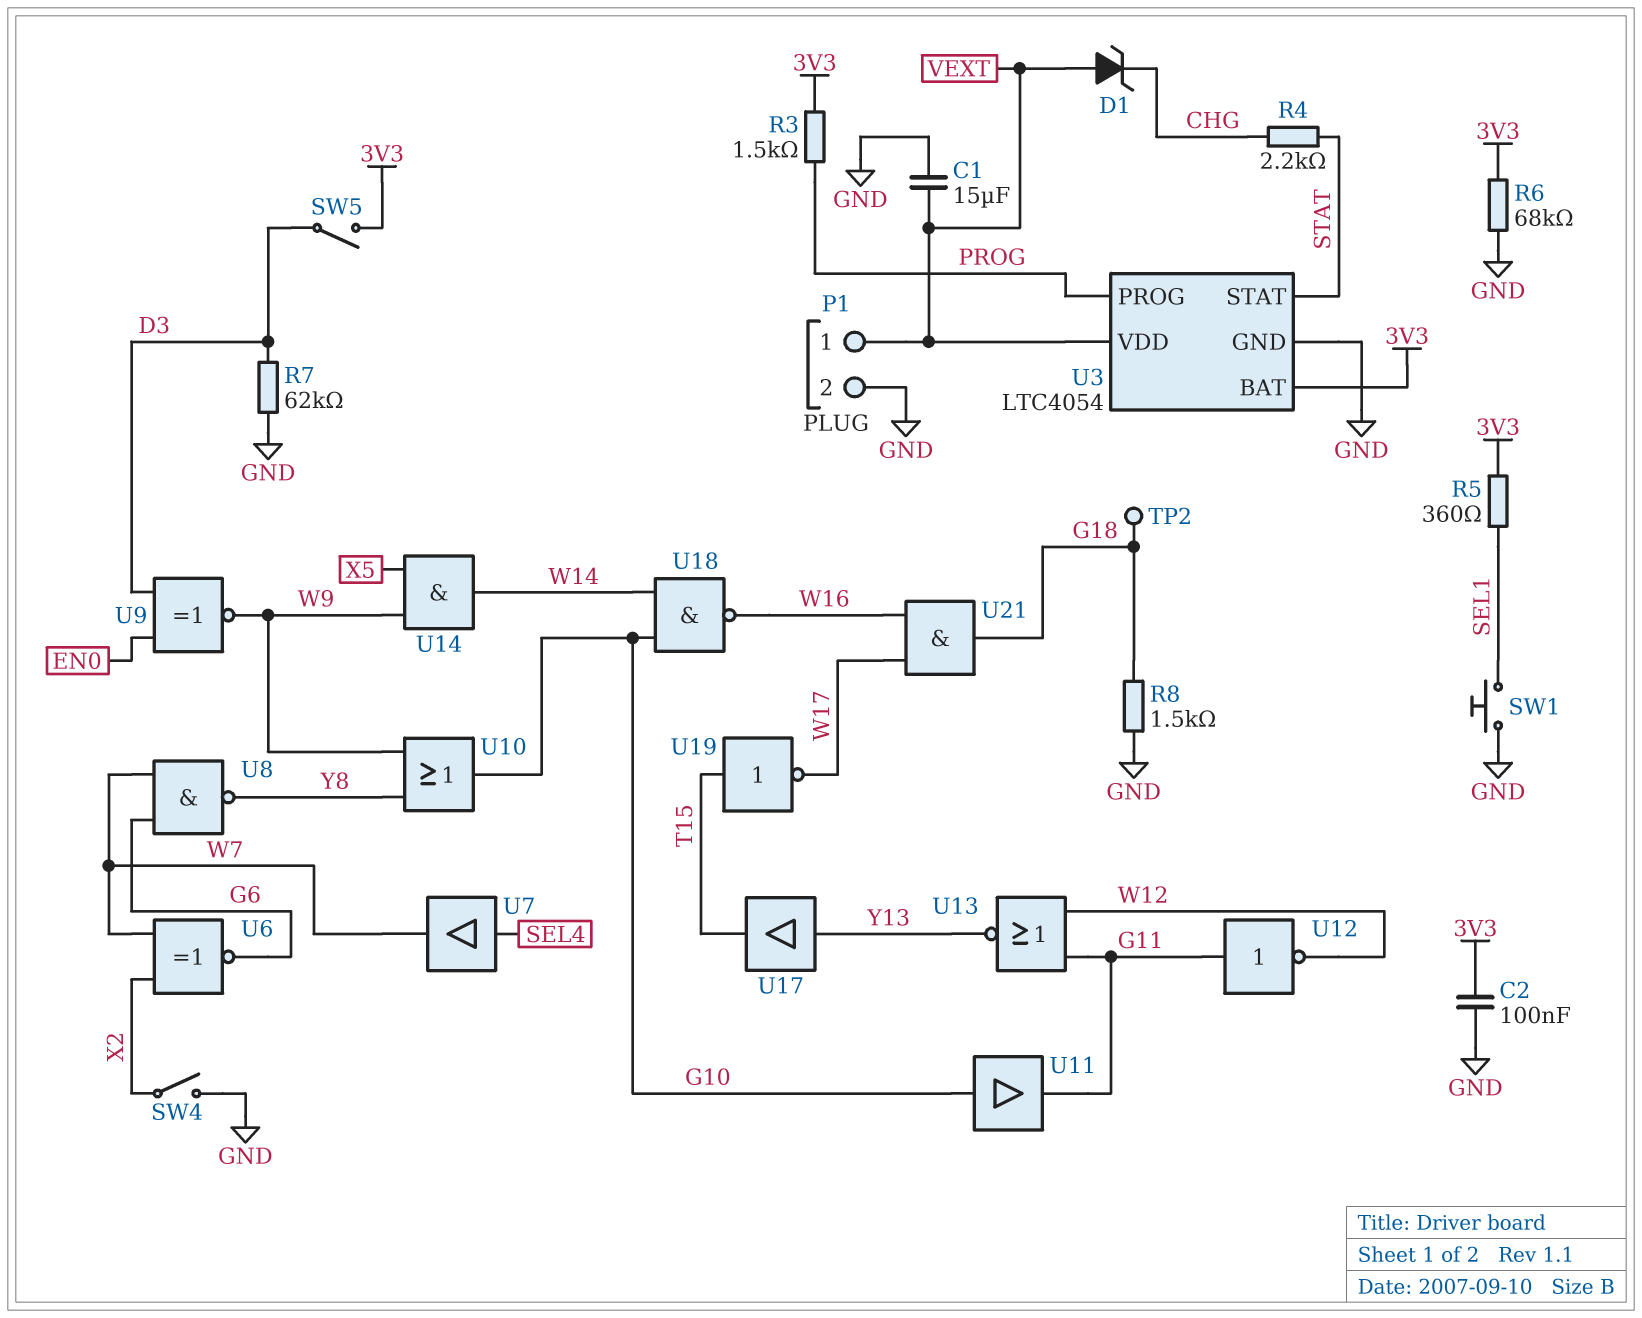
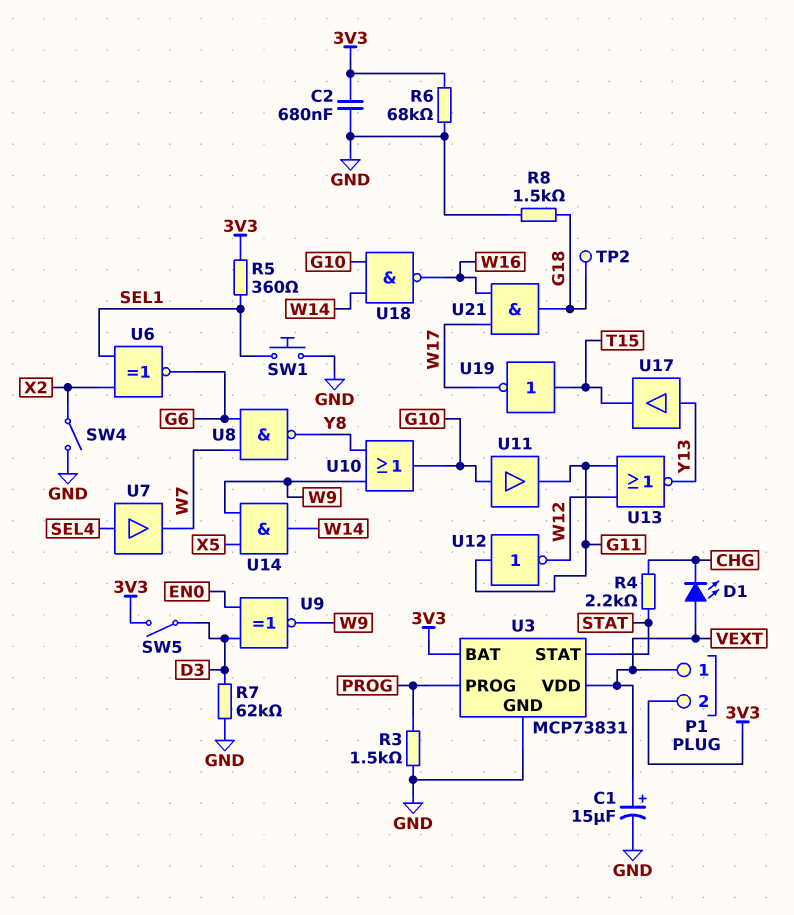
C1: 15uF (GND, VEXT) -> 15uF (plus VEXT, minus GND)
C2: 100nF (3V3, GND) -> 680nF (3V3, GND)
D1: zener (A VEXT, K CHG) -> LED (A VEXT, K CHG)
P1 pin 2: GND -> 3V3
R3: 1.5k (3V3, PROG) -> 1.5k (GND, PROG)
U3: LTC4054 -> MCP73831
U6: XNOR (in W7, in X2, out G6) -> XNOR (in SEL1, in X2, out G6)

